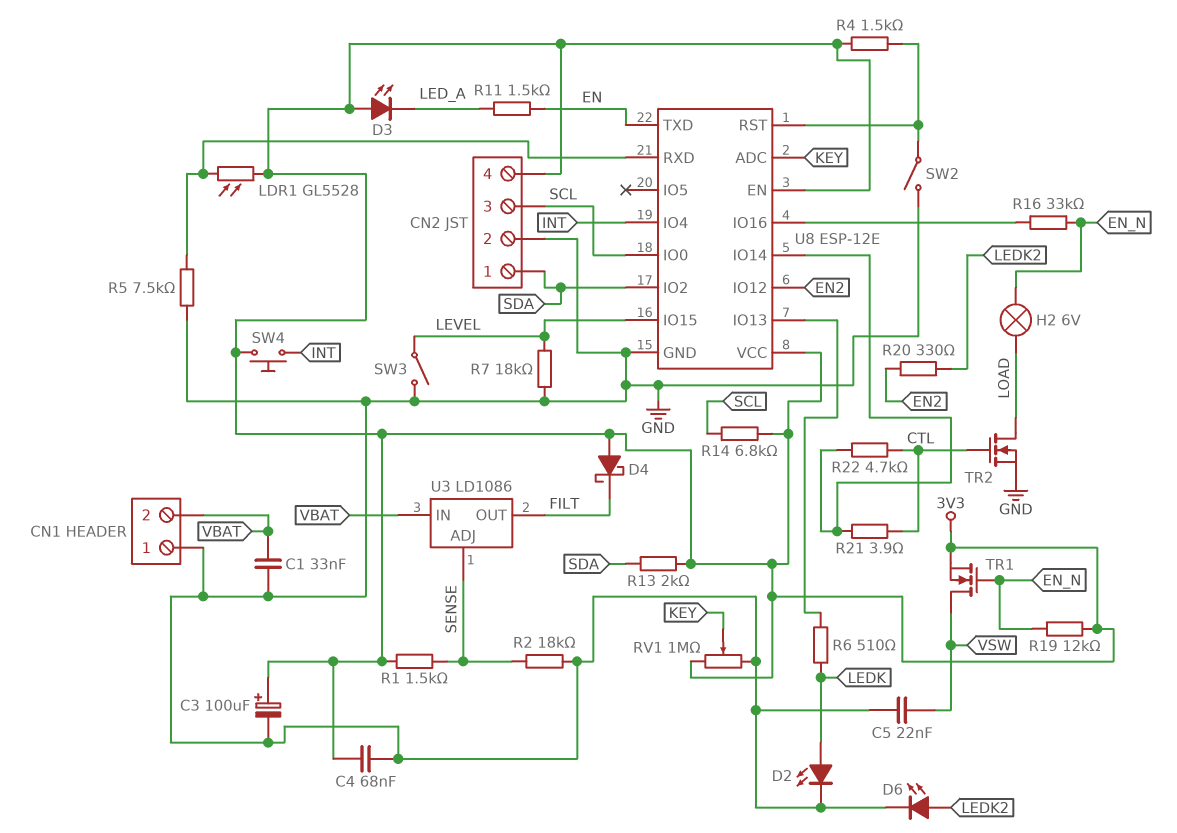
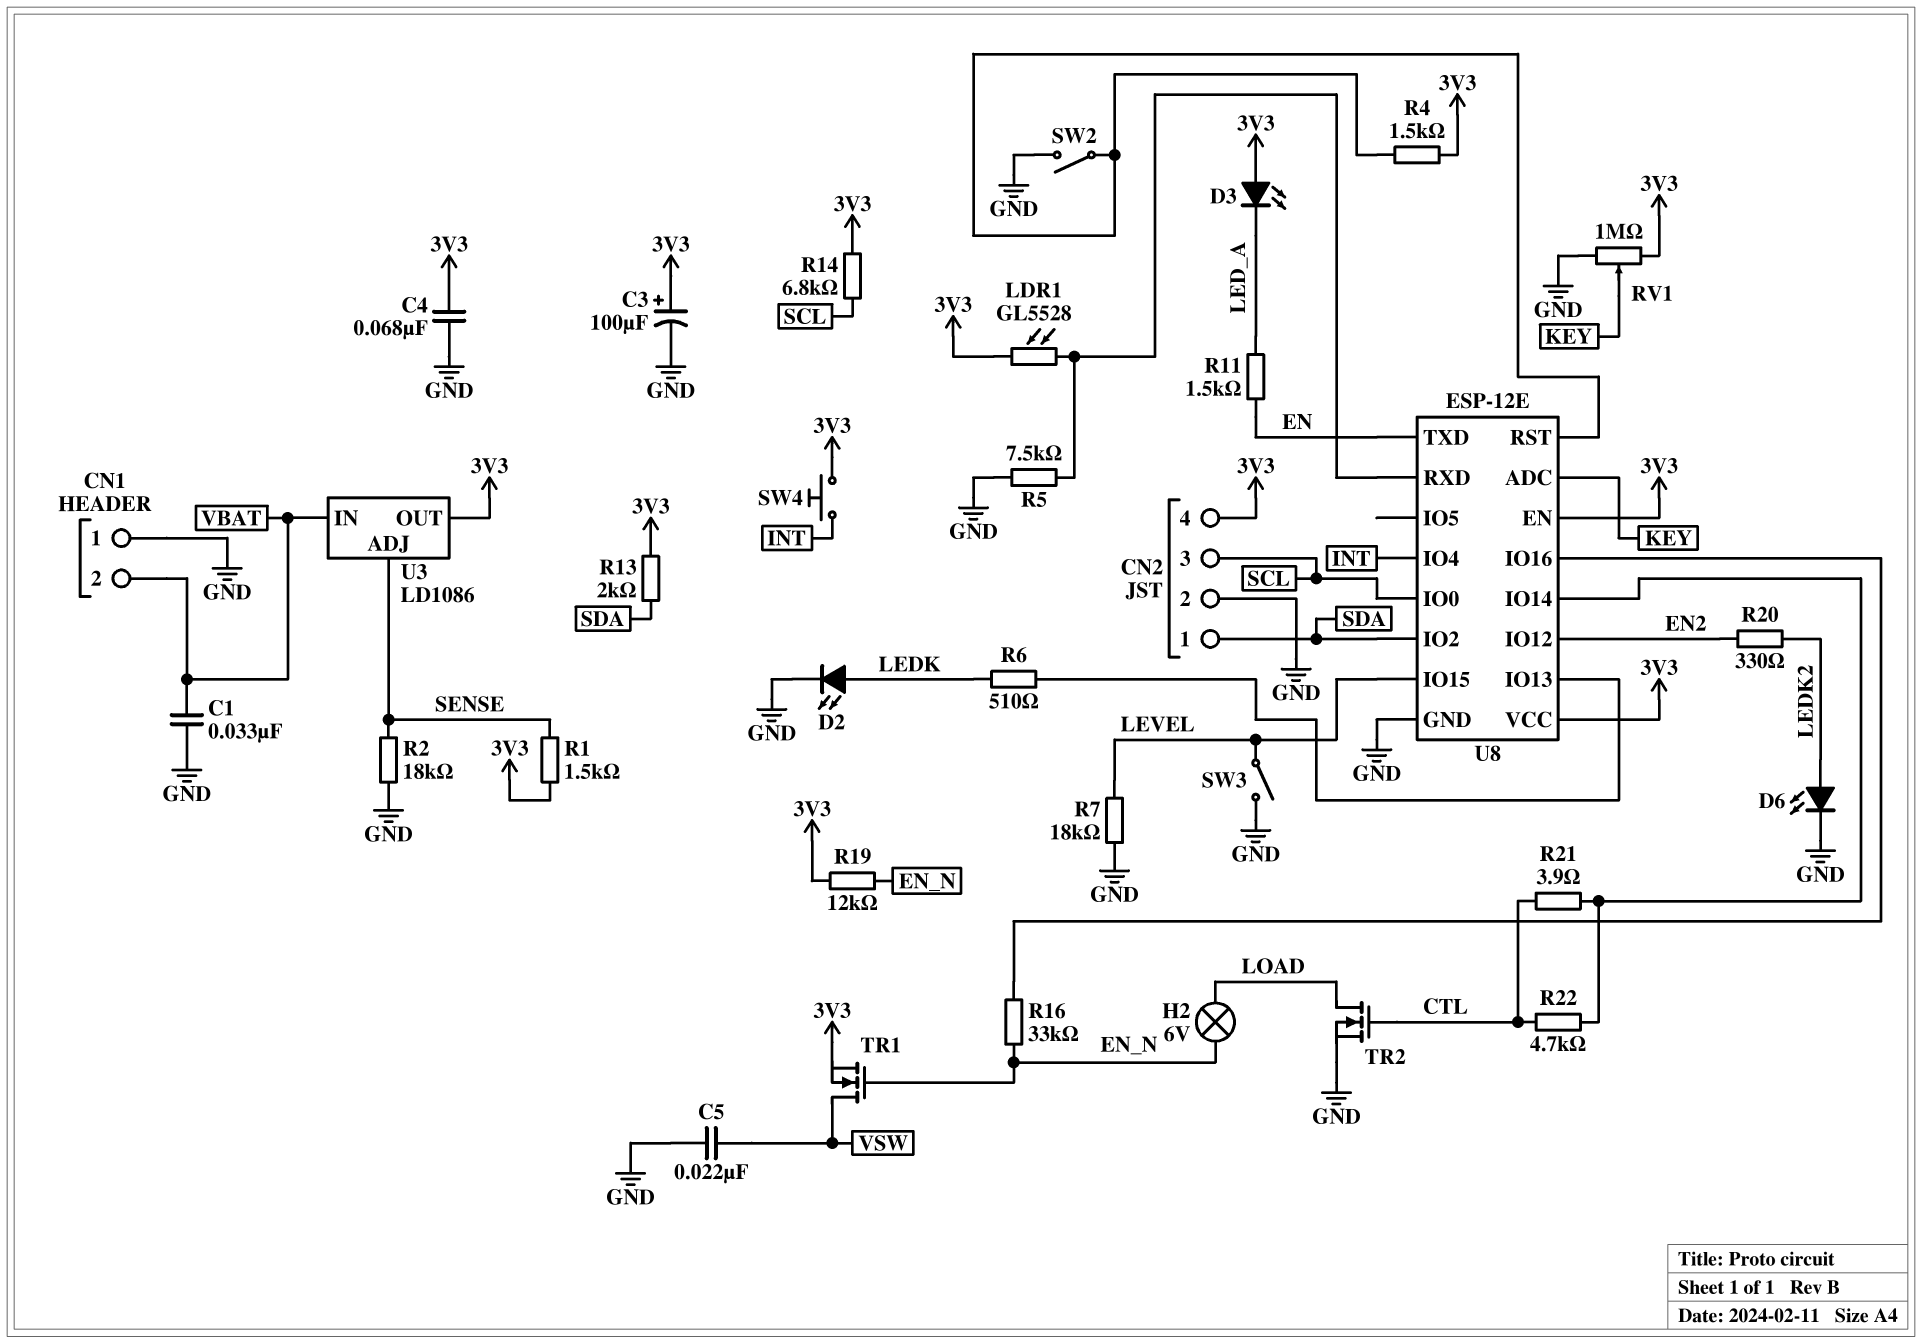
D4: schottky (A 3V3, K FILT) -> none
U3 pin OUT: FILT -> 3V3

